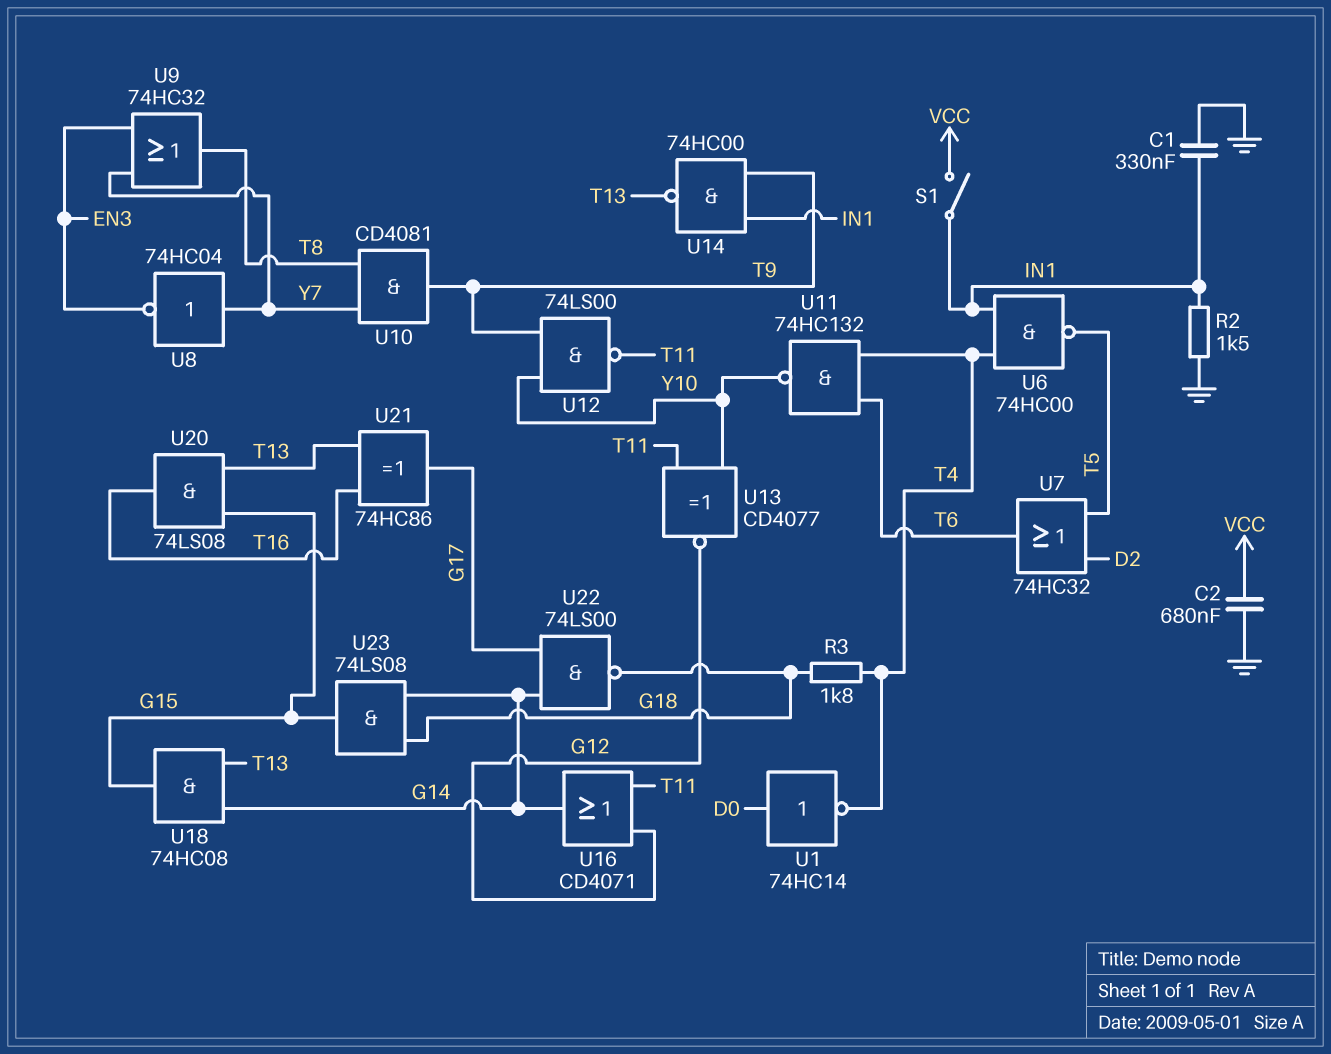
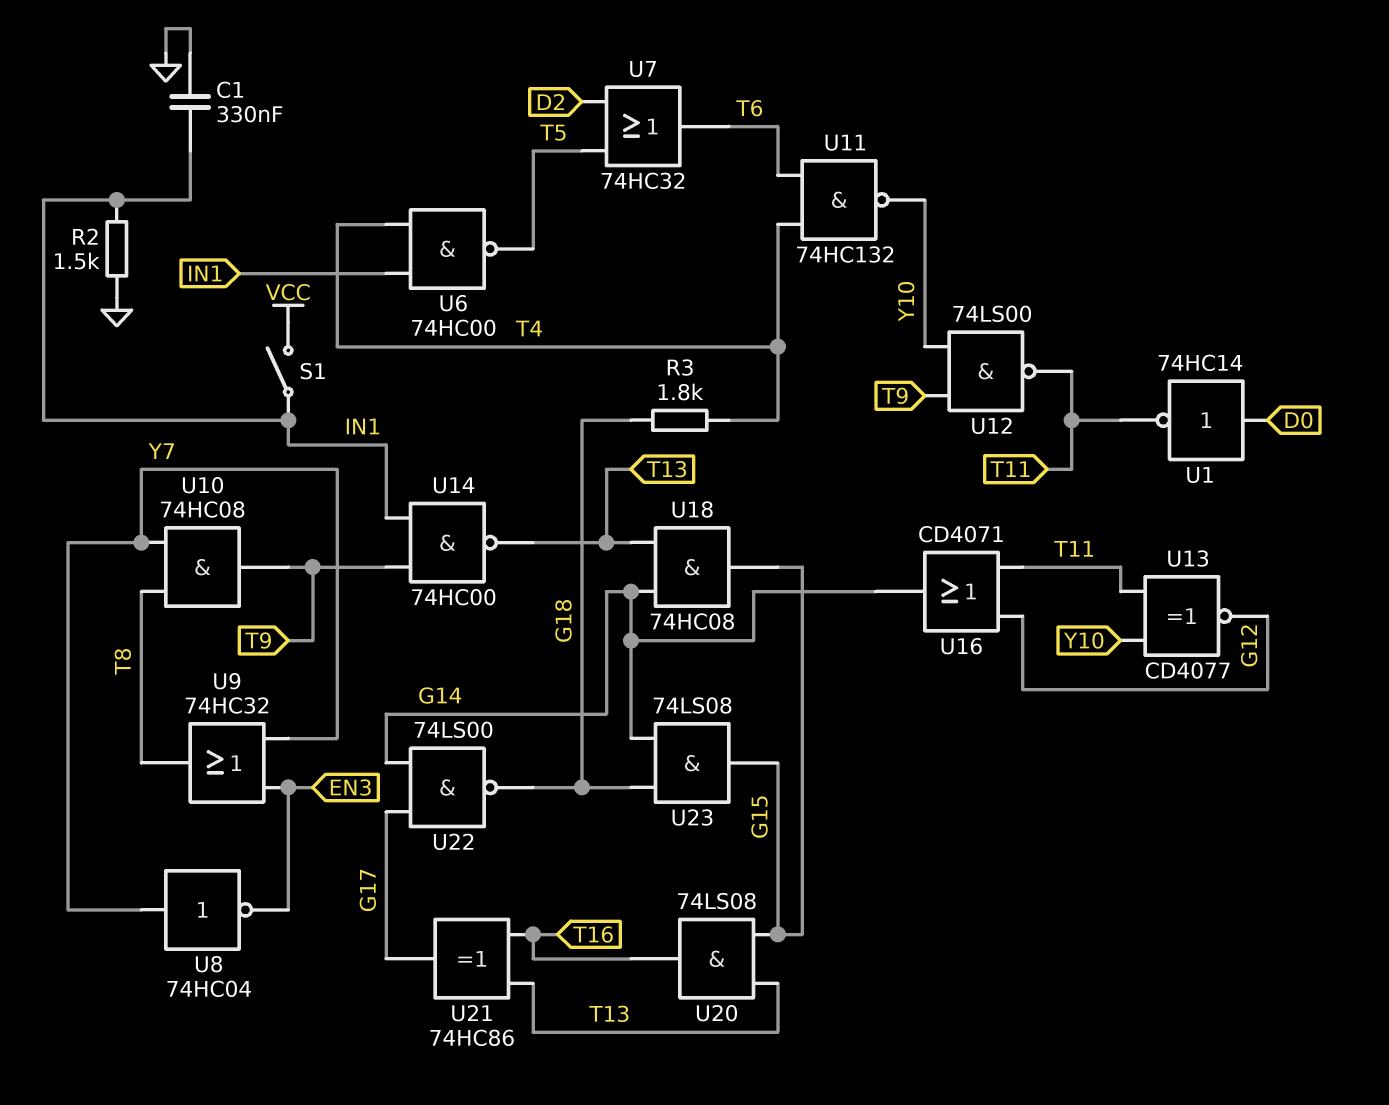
C2: 680nF (GND, VCC) -> none
U1: NOT 74HC14 (in D0, out T4) -> NOT 74HC14 (in D0, out T11)
U10: AND CD4081 (in T8, in Y7, out T9) -> AND 74HC08 (in T8, in Y7, out T9)

